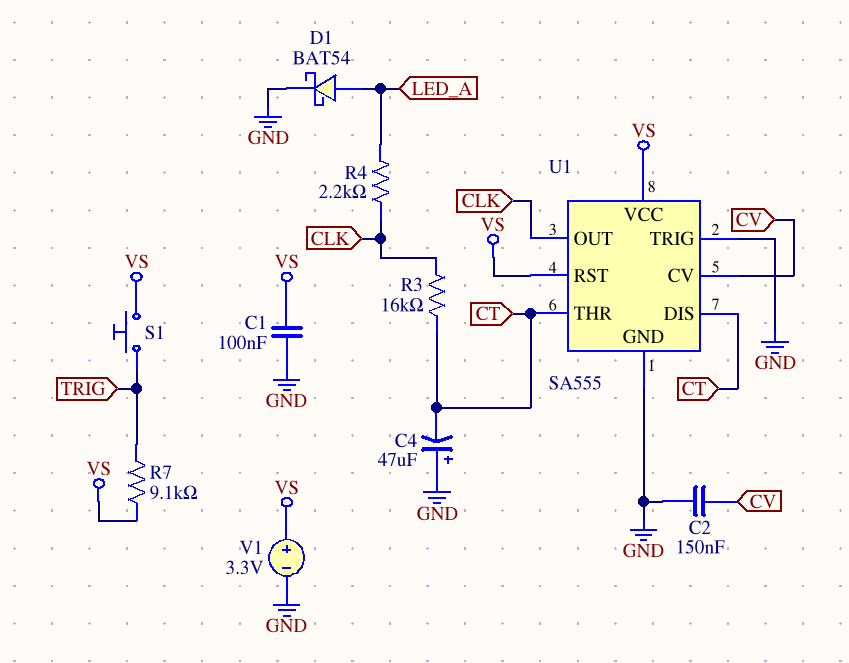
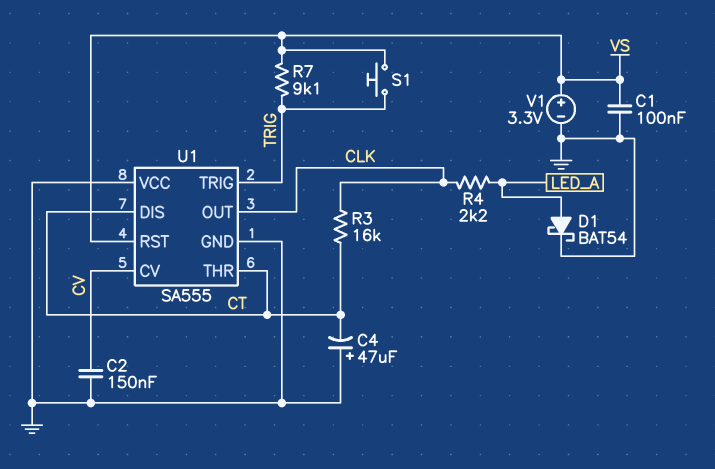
U1 pin TRIG: GND -> TRIG
U1 pin VCC: VS -> GND

